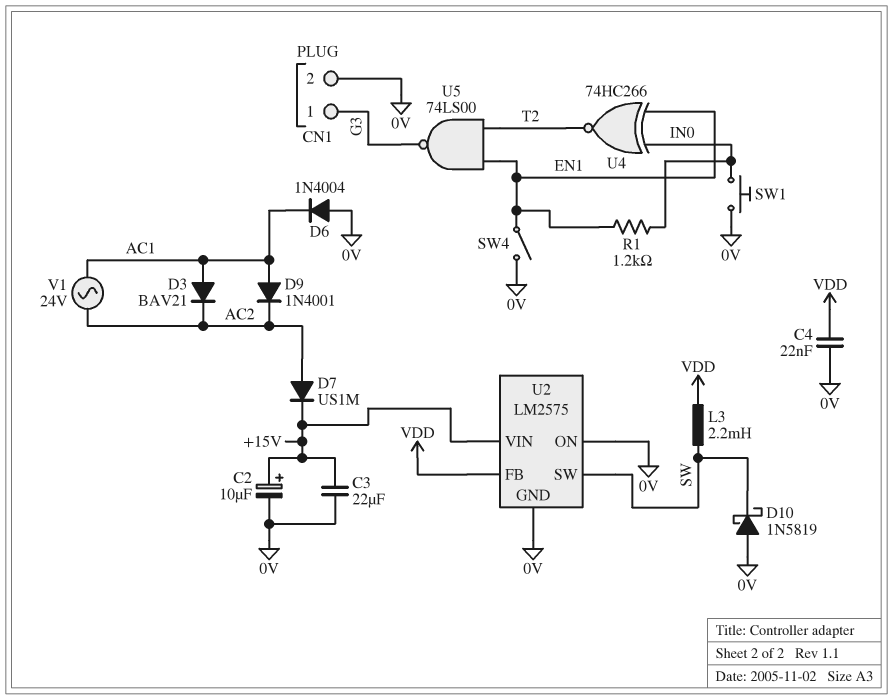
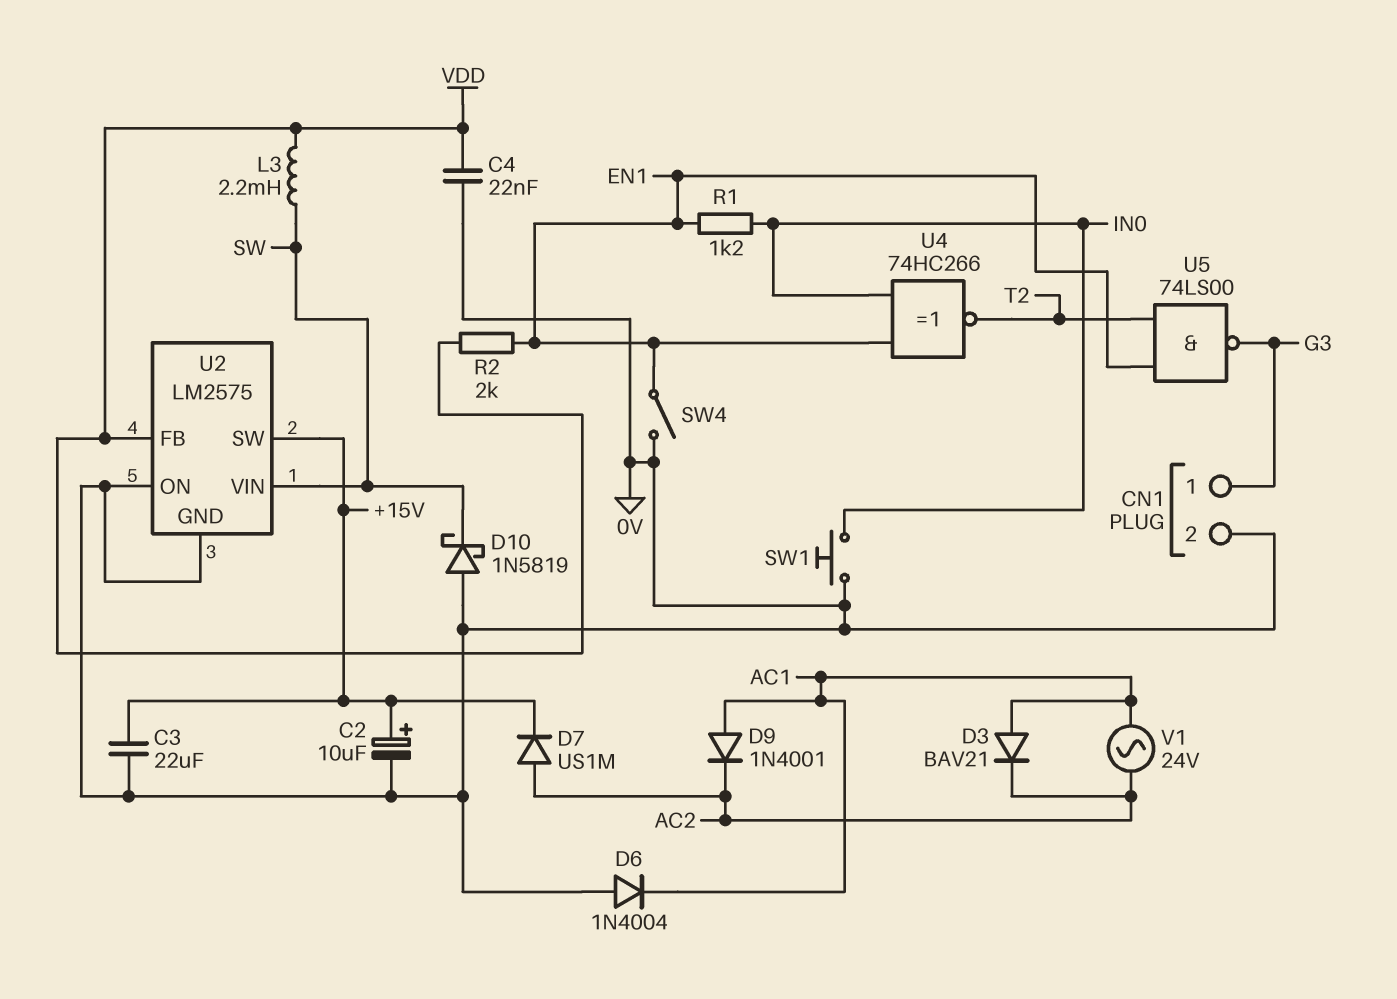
R2: none -> 2k (EN1, VDD)
U2 pin SW: SW -> +15V
U2 pin VIN: +15V -> SW

